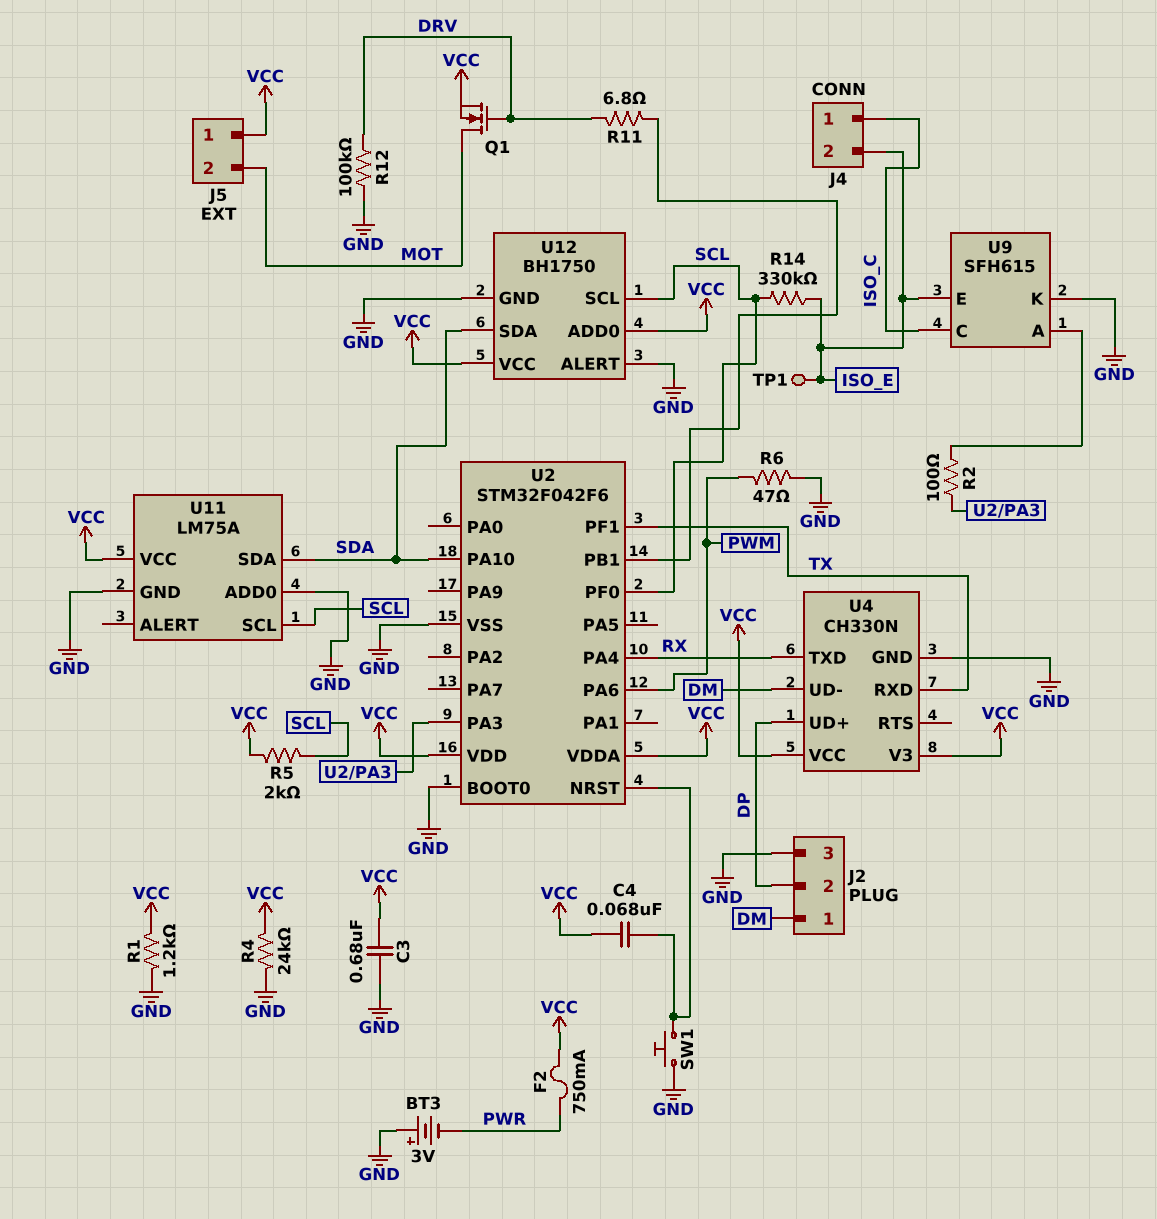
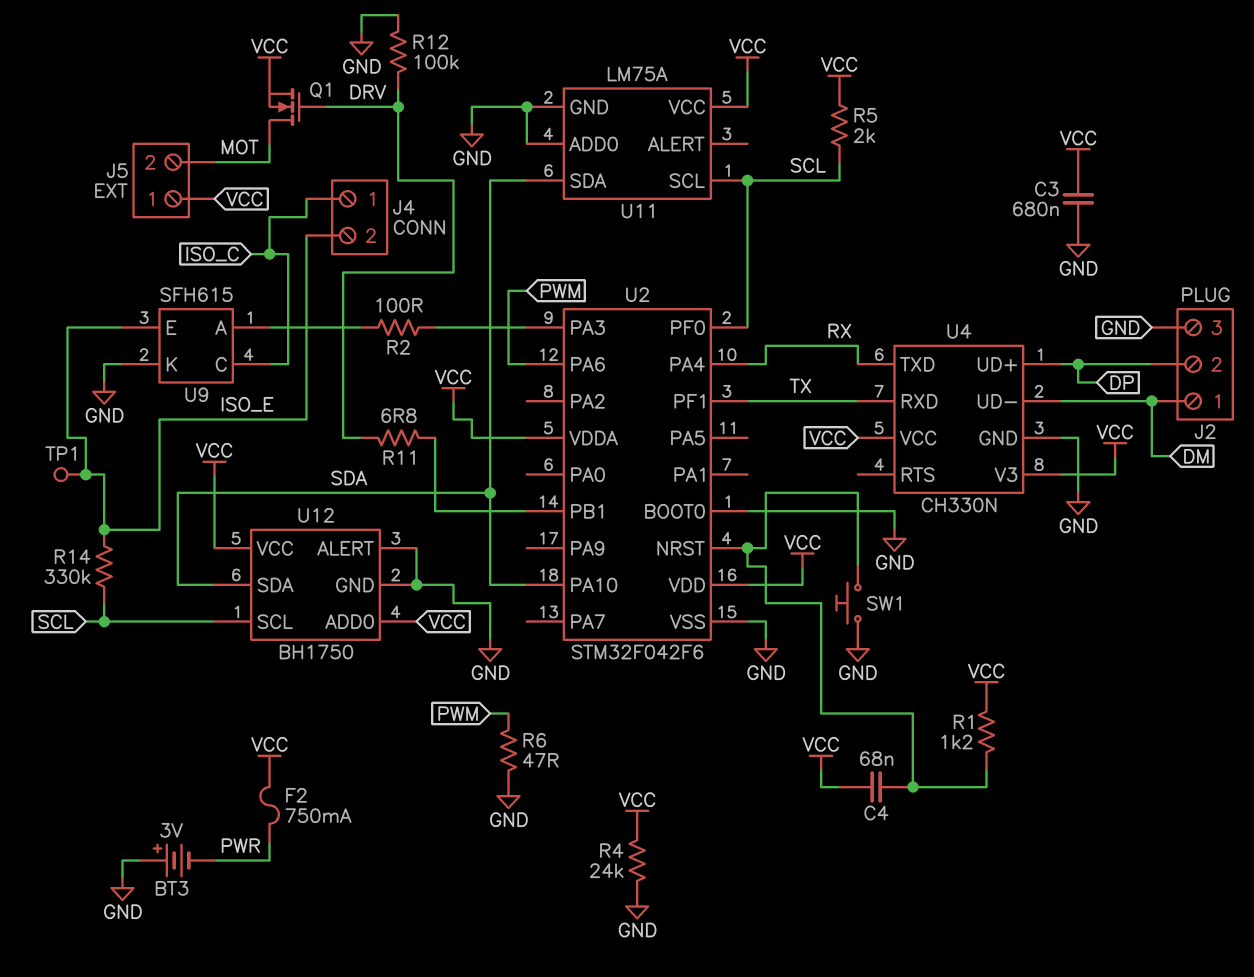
R1: 1.2k (GND, VCC) -> 1.2k (U2/NRST, VCC)

